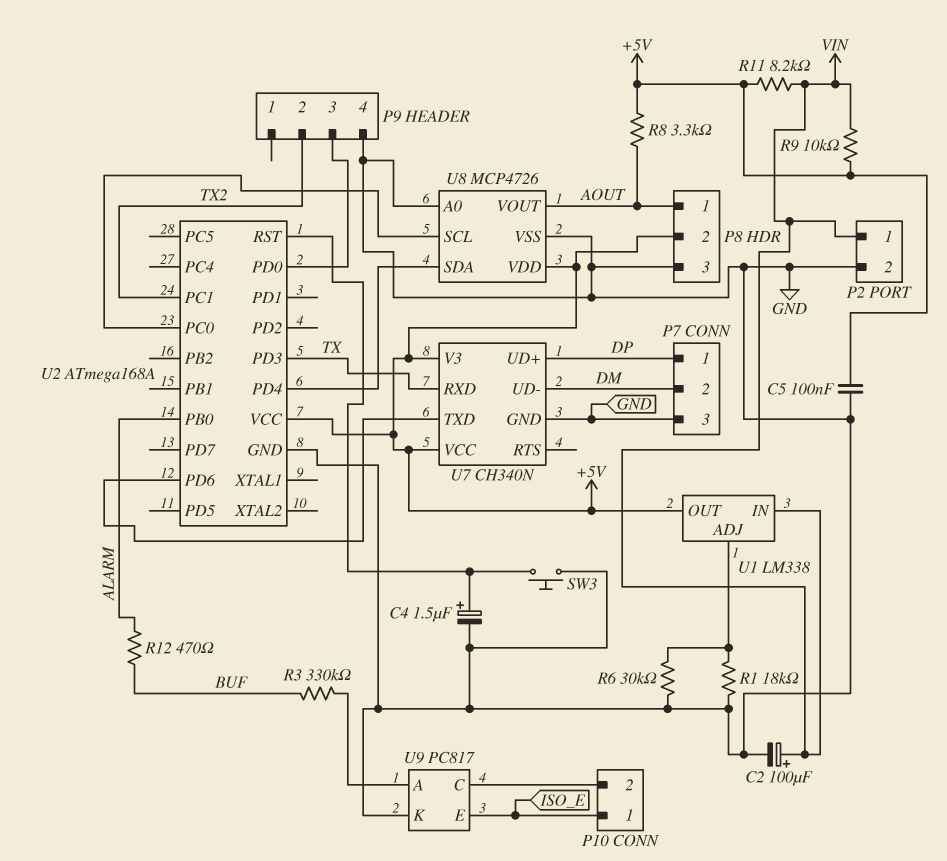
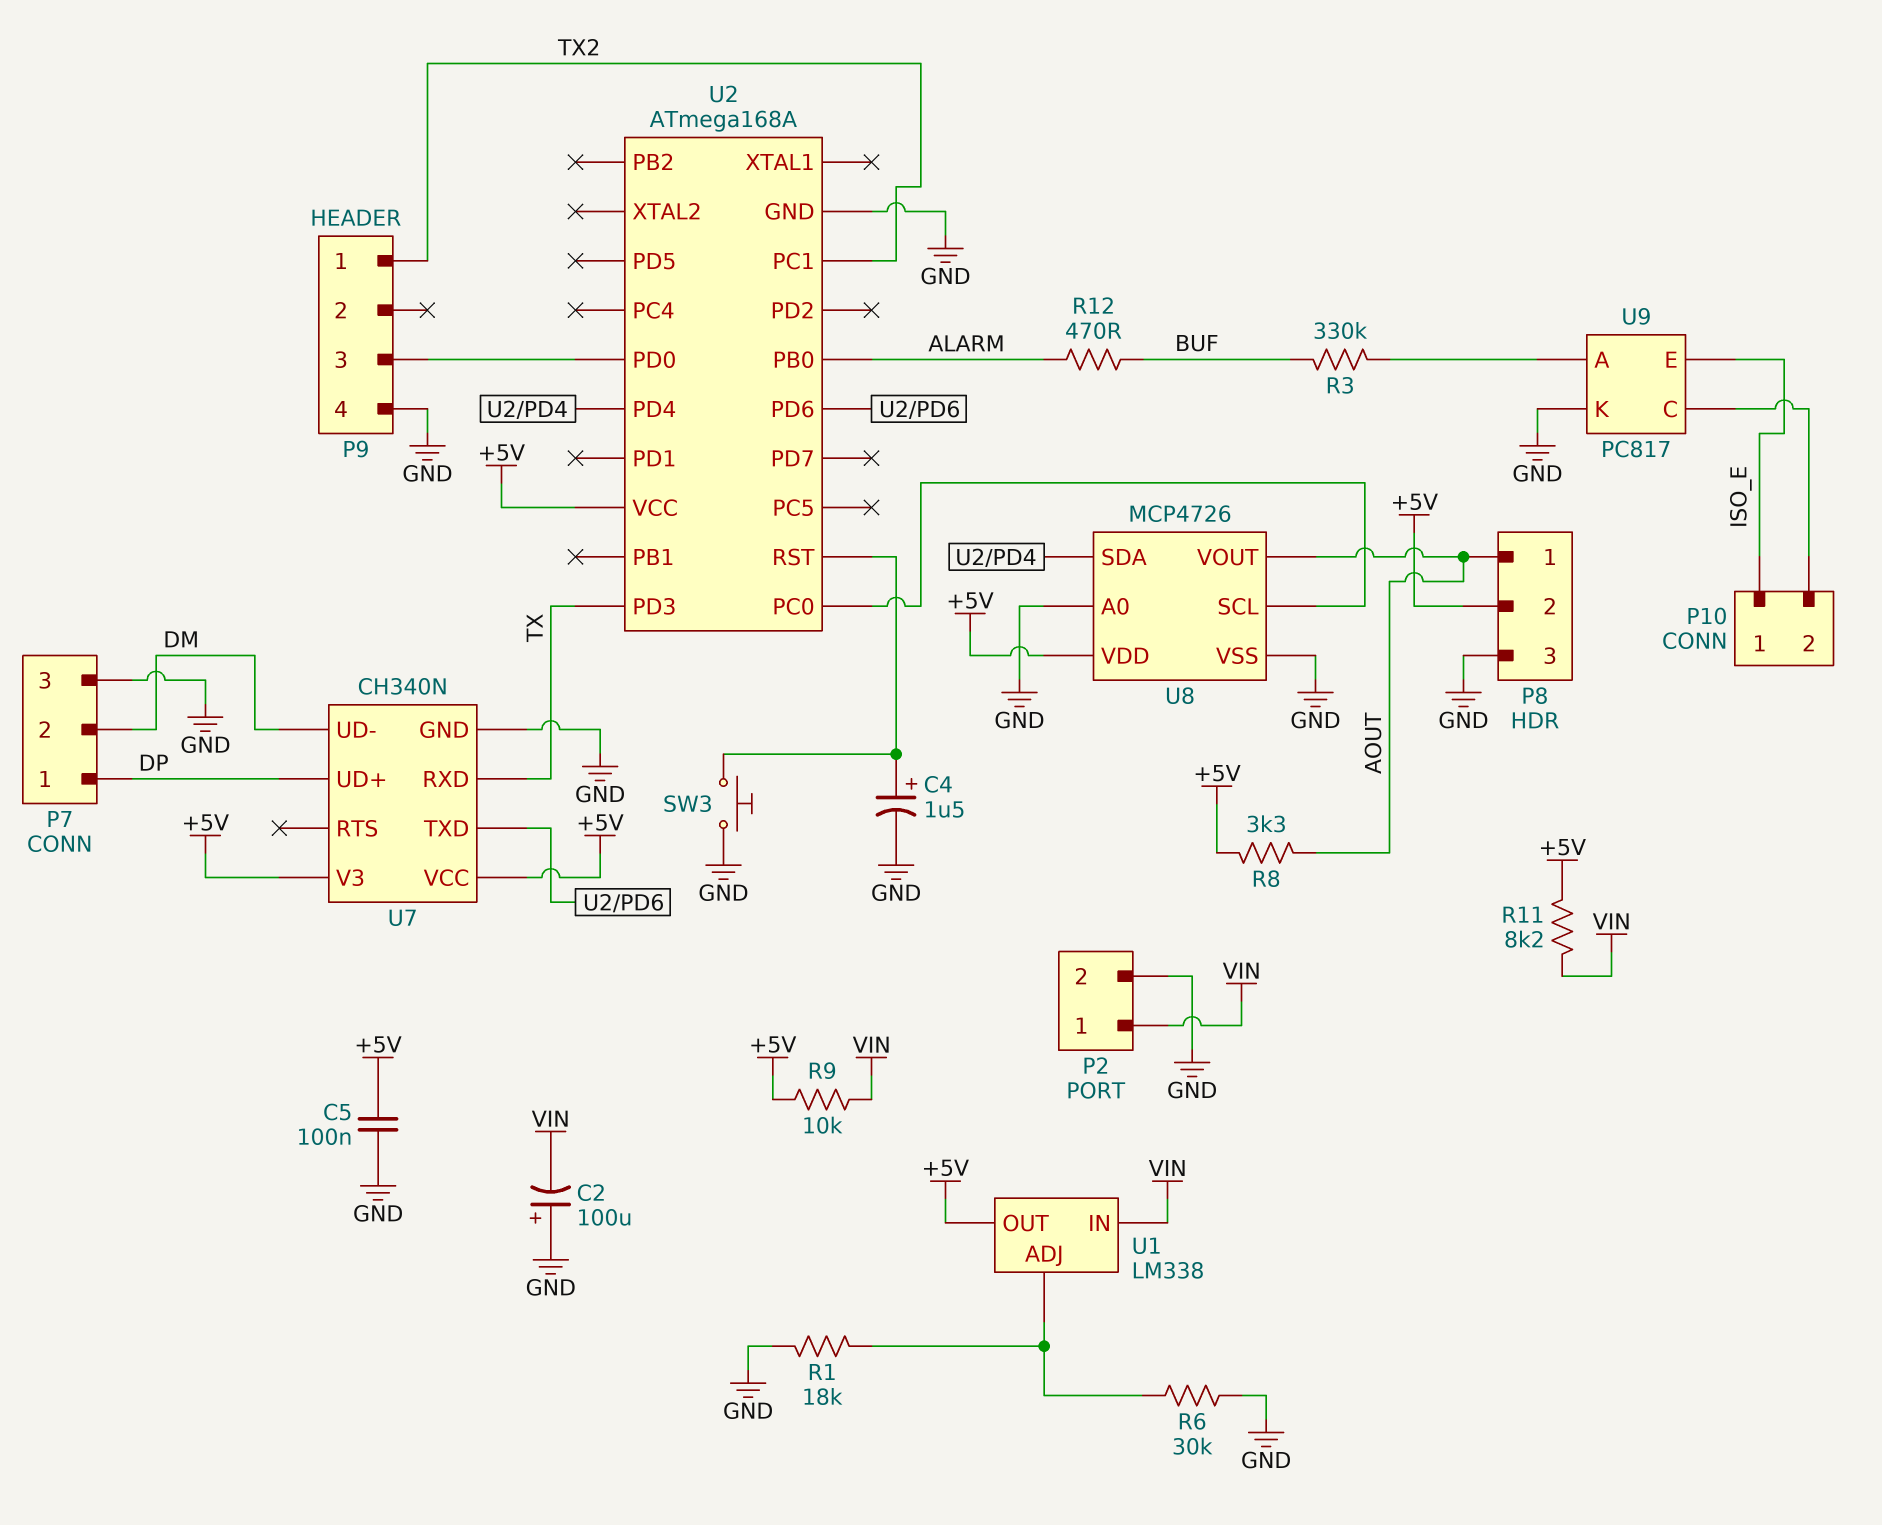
C2: 100uF (plus VIN, minus GND) -> 100uF (plus GND, minus VIN)
P9 pin 1: none -> TX2
P9 pin 2: TX2 -> none

